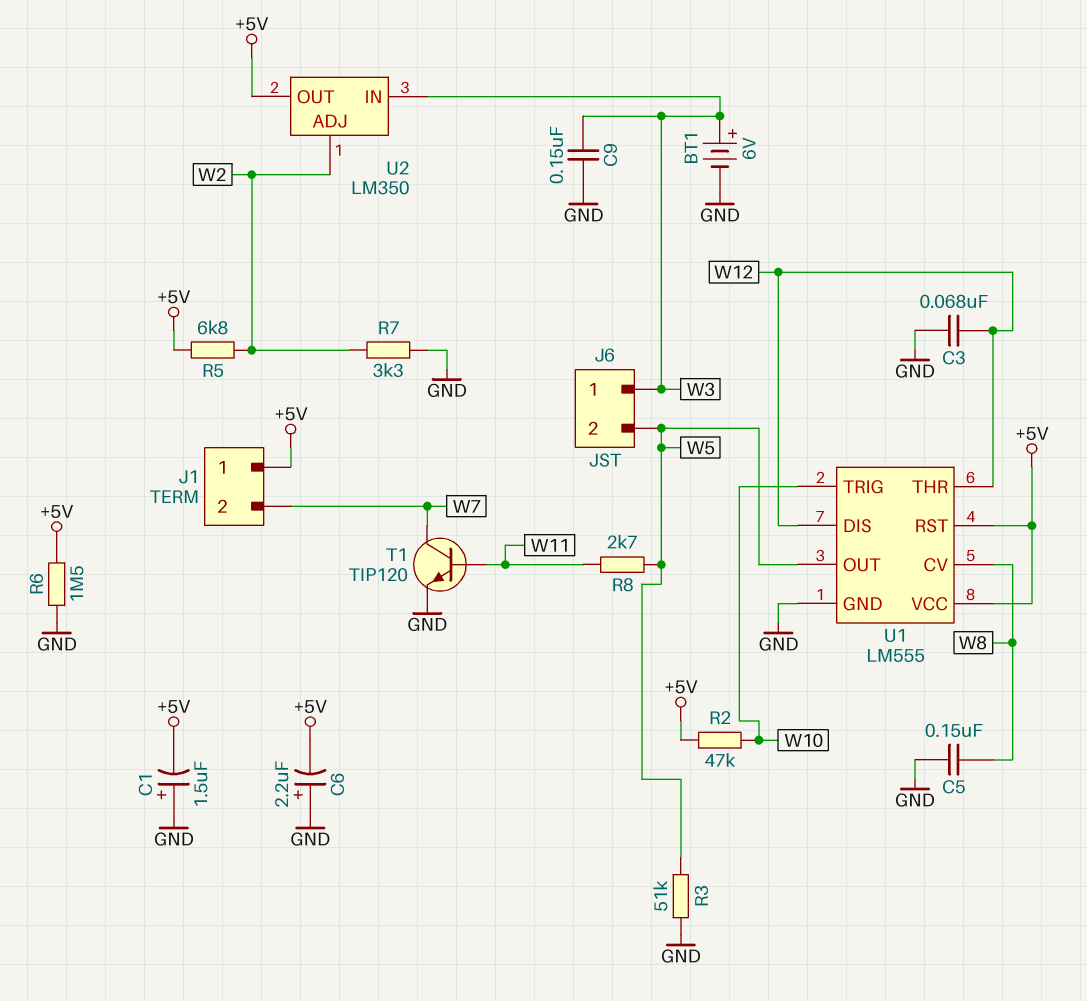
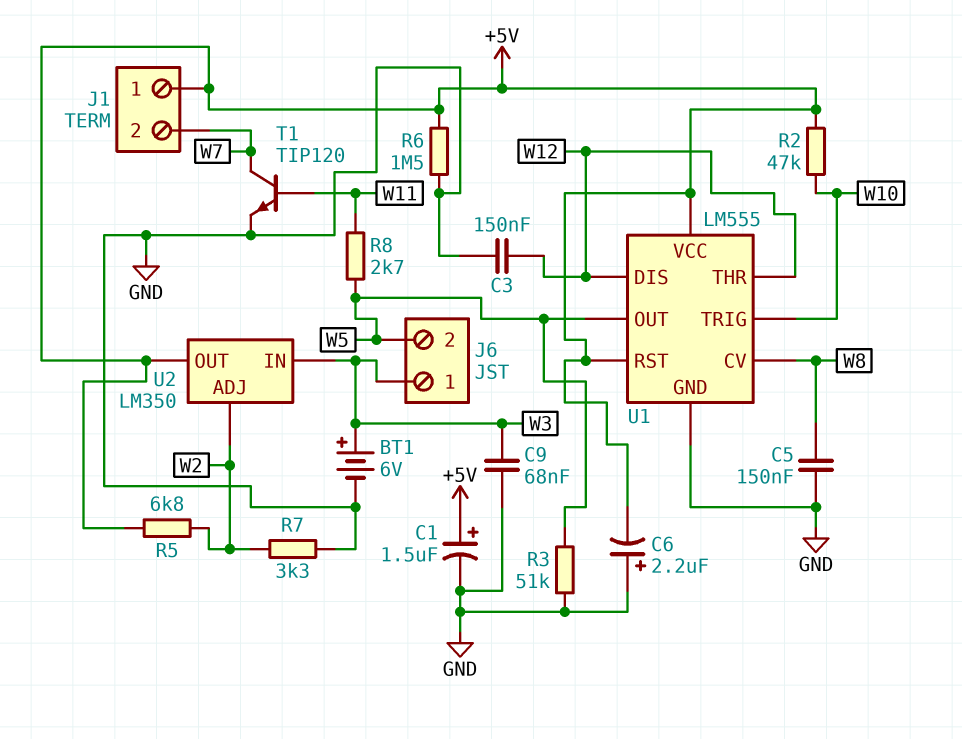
C1: 1.5uF (plus GND, minus +5V) -> 1.5uF (plus +5V, minus GND)
C3: 68nF (GND, W12) -> 150nF (GND, W12)
C9: 150nF (GND, W3) -> 68nF (GND, W3)

